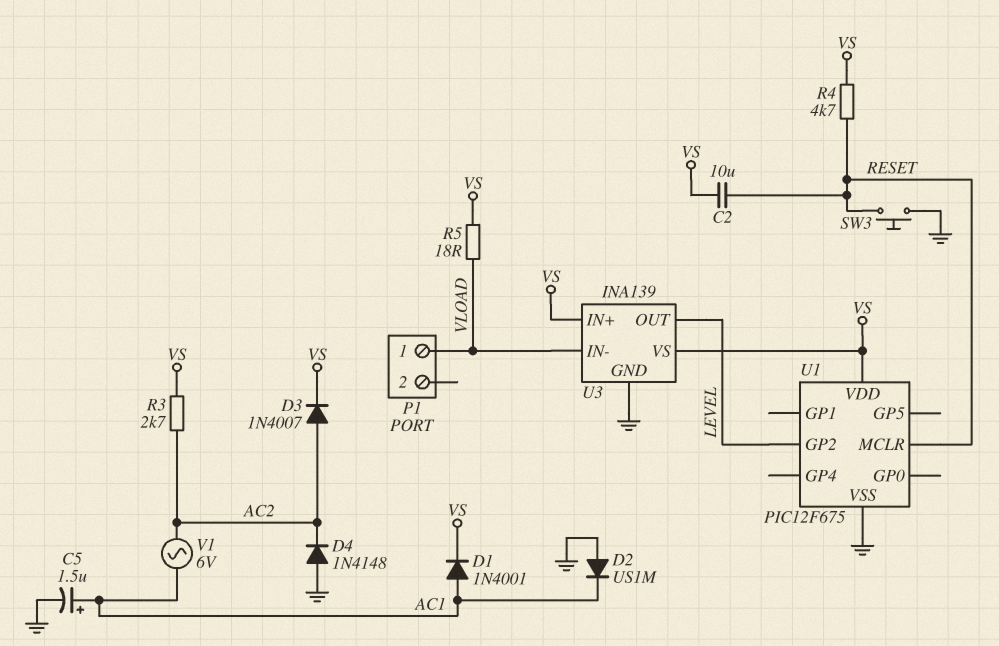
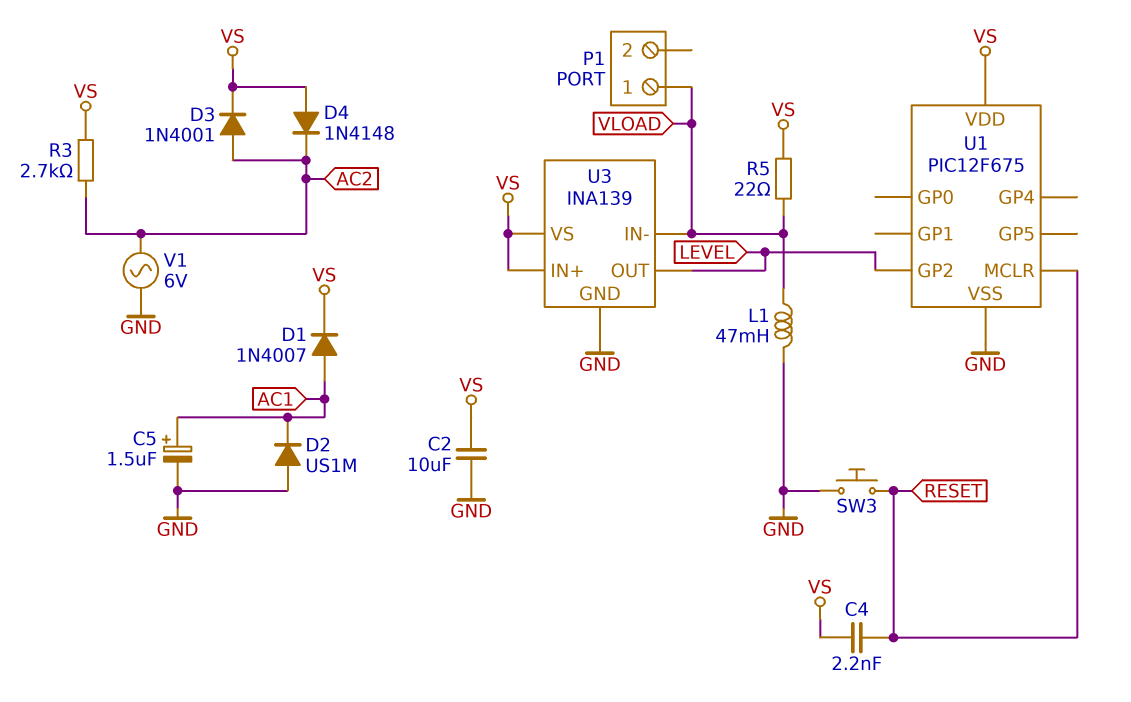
C2: 10uF (RESET, VS) -> 10uF (GND, VS)
C4: none -> 2.2nF (RESET, VS)
D1: diode 1N4001 (A AC1, K VS) -> diode 1N4007 (A AC1, K VS)
D3: diode 1N4007 (A AC2, K VS) -> diode 1N4001 (A AC2, K VS)
D4: diode 1N4148 (A GND, K AC2) -> diode 1N4148 (A VS, K AC2)
L1: none -> 47mH (GND, VLOAD)
R4: 4.7k (RESET, VS) -> none
R5: 18 (VLOAD, VS) -> 22 (VLOAD, VS)
V1: AC 6V (AC1, AC2) -> AC 6V (AC2, GND)

